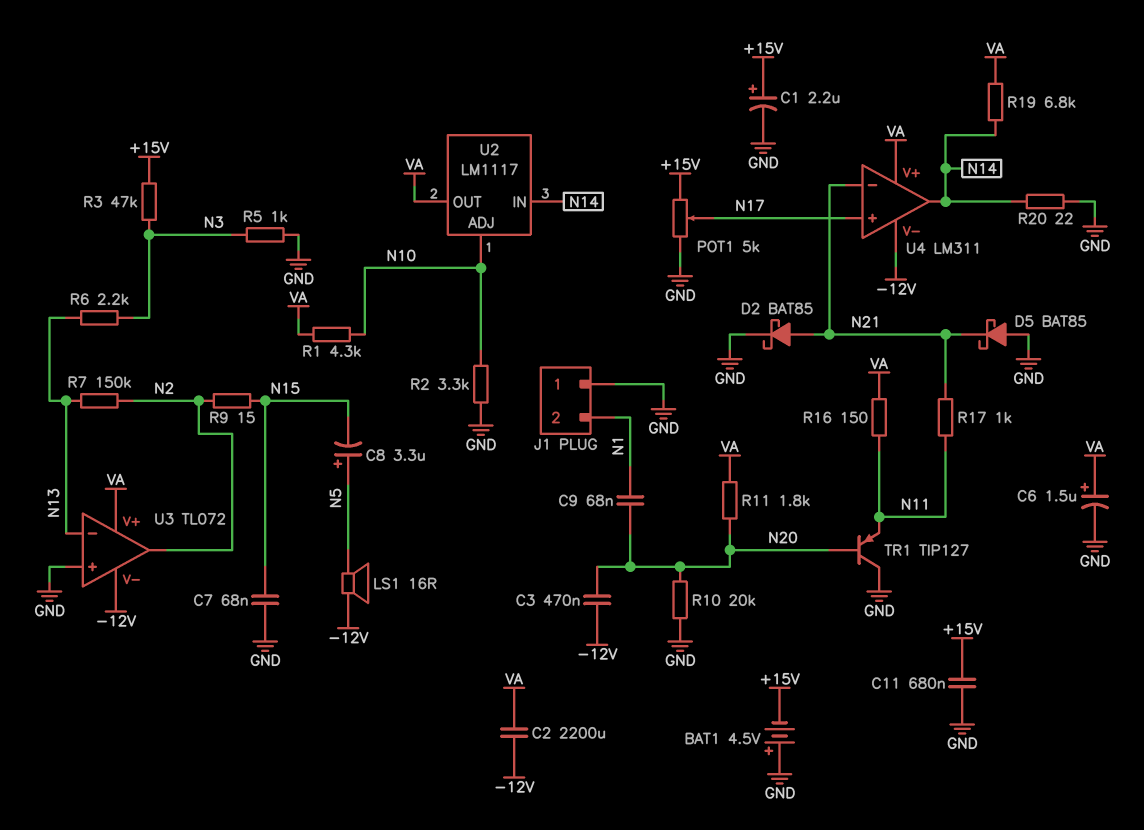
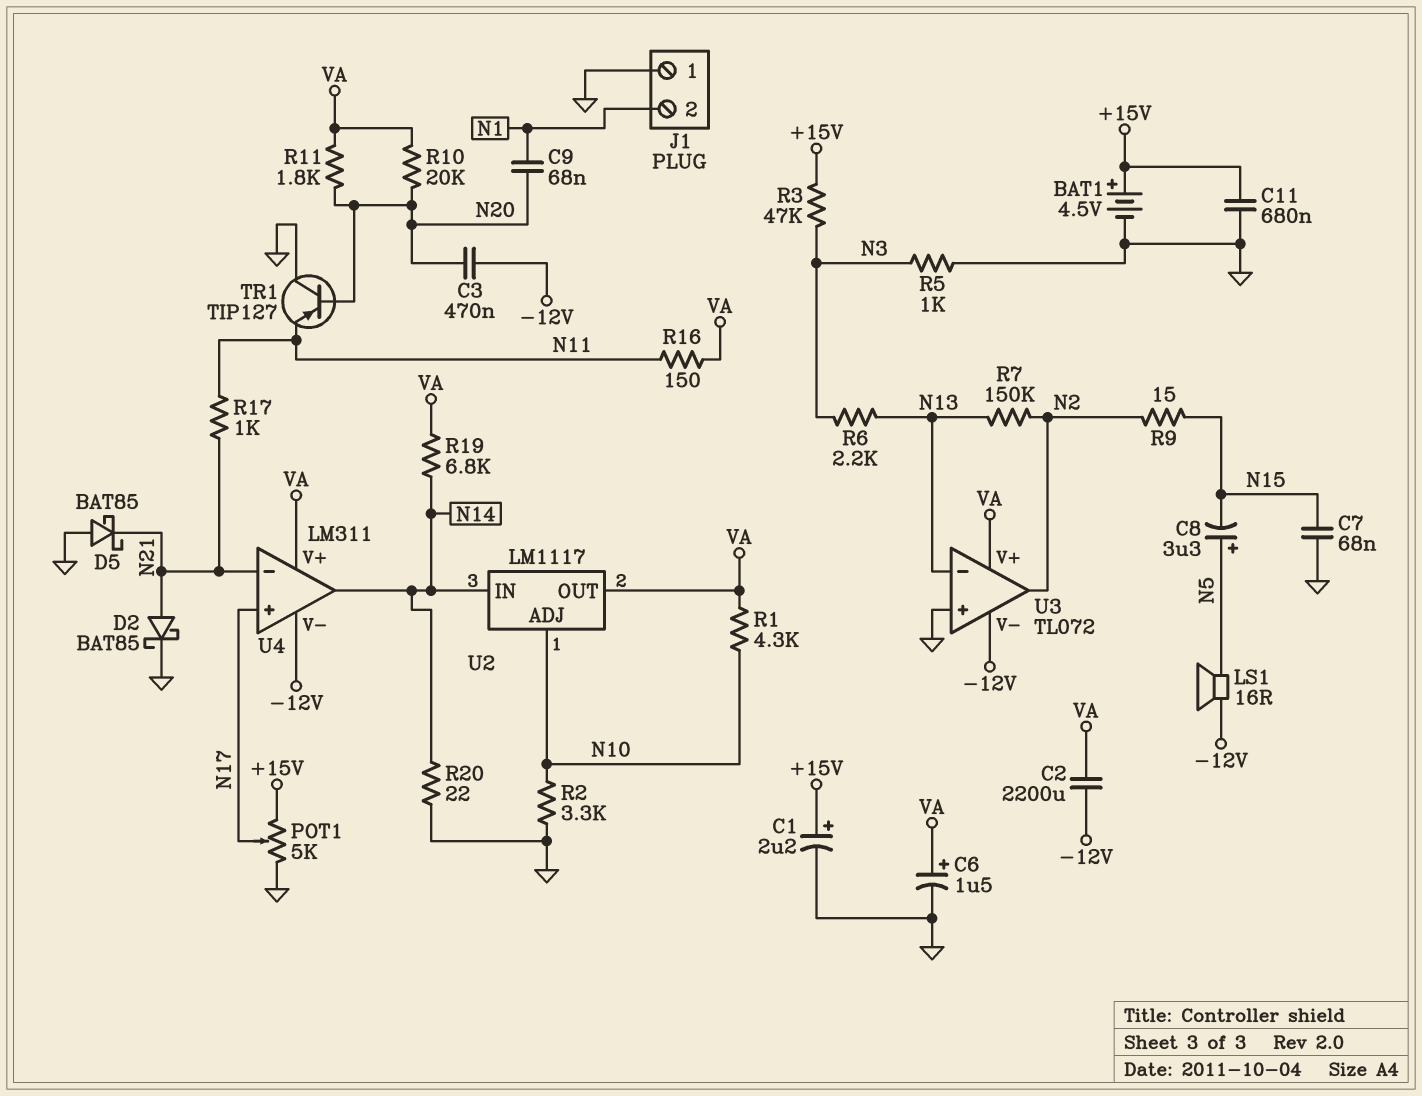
BAT1: 4.5V (plus GND, minus +15V) -> 4.5V (plus +15V, minus GND)
R10: 20k (GND, N20) -> 20k (N20, VA)

